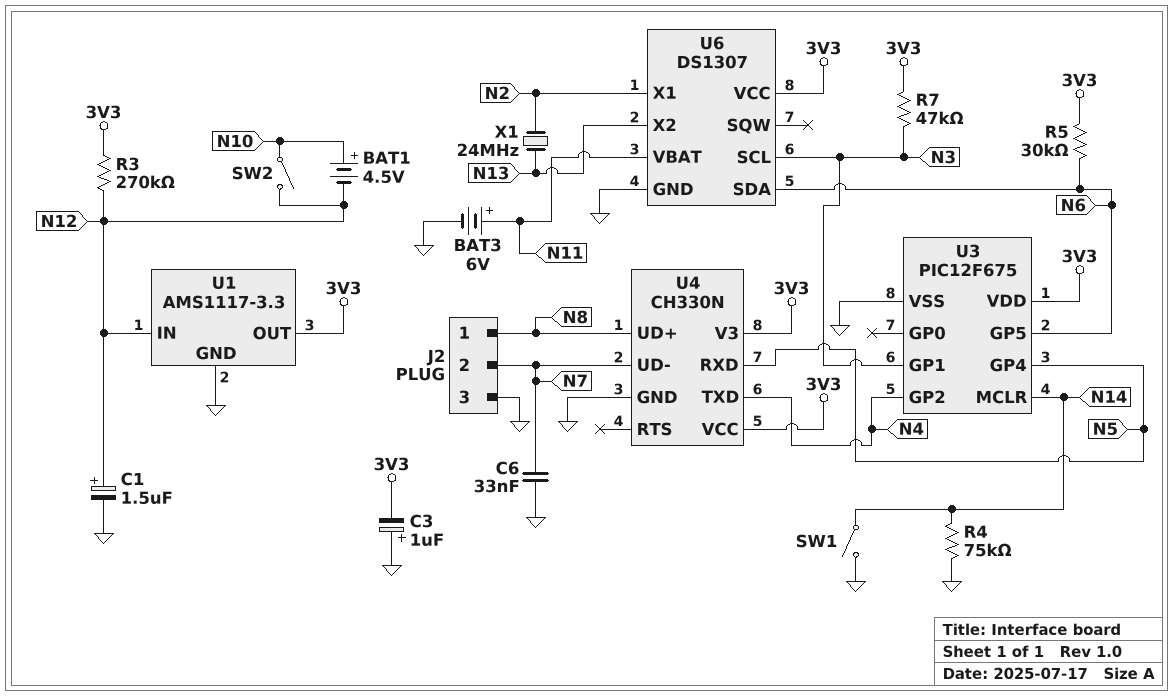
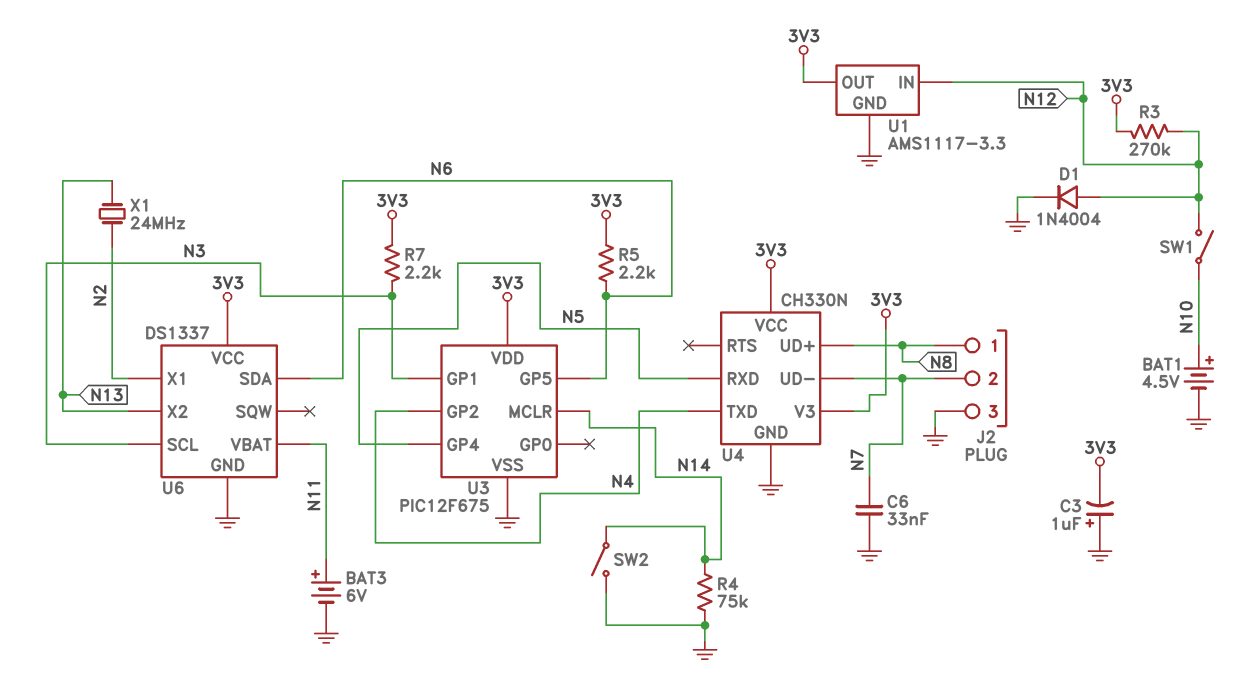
BAT1: 4.5V (plus N10, minus N12) -> 4.5V (plus N10, minus GND)
C1: 1.5uF (plus N12, minus GND) -> none
D1: none -> diode 1N4004 (A N12, K GND)
R5: 30k (3V3, N6) -> 2.2k (3V3, N6)
R7: 47k (3V3, N3) -> 2.2k (3V3, N3)
SW1: switch (GND, N14) -> switch (N10, N12)
SW2: switch (N10, N12) -> switch (GND, N14)
U6: DS1307 -> DS1337

